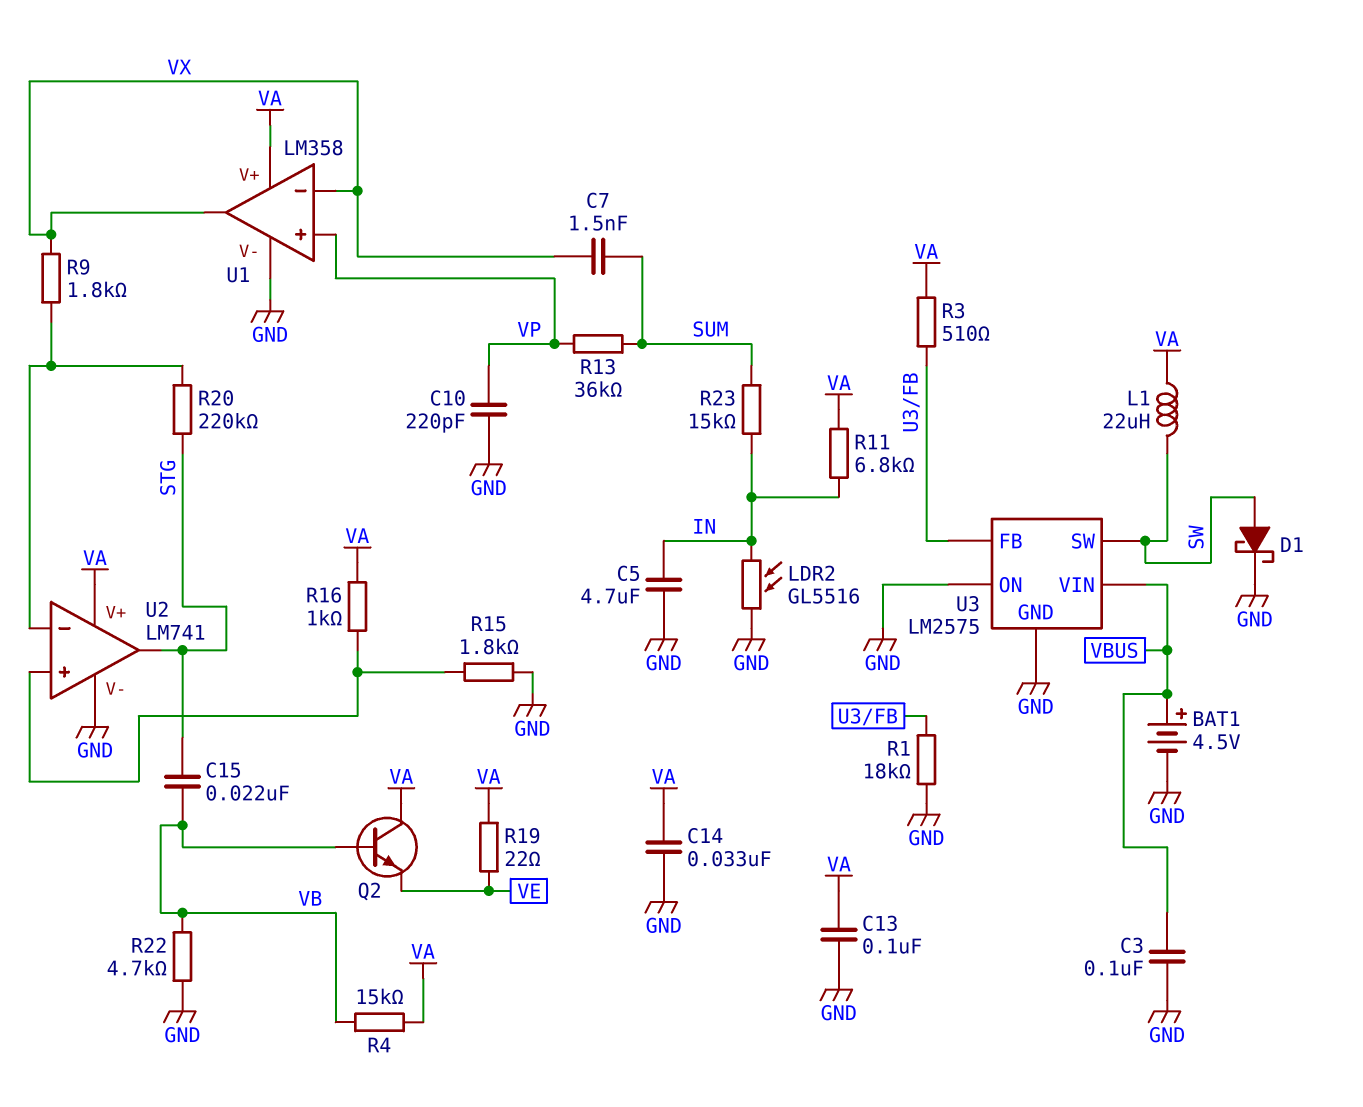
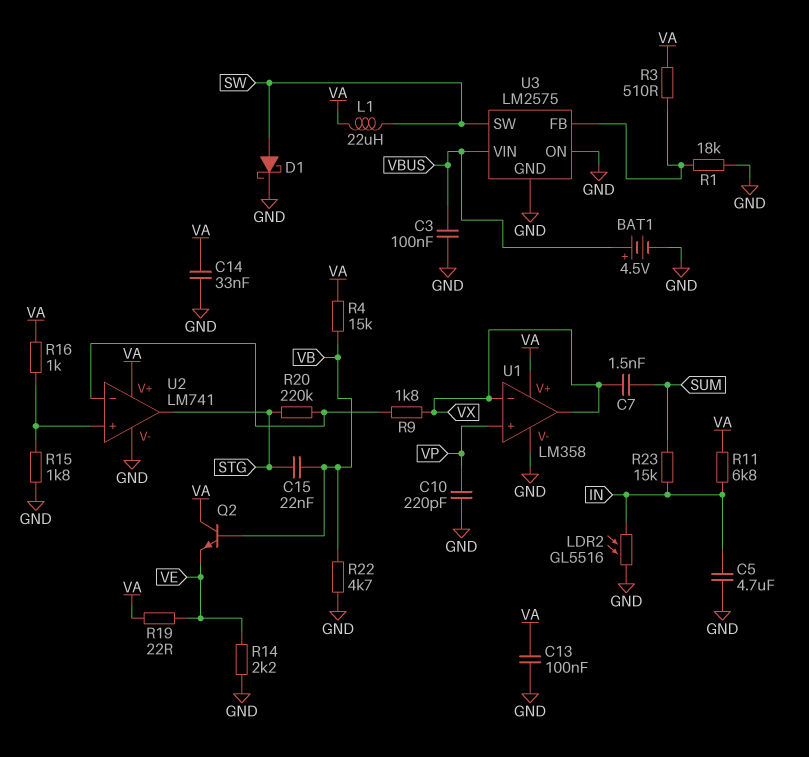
R13: 36k (SUM, VP) -> none
R14: none -> 2.2k (GND, VE)

